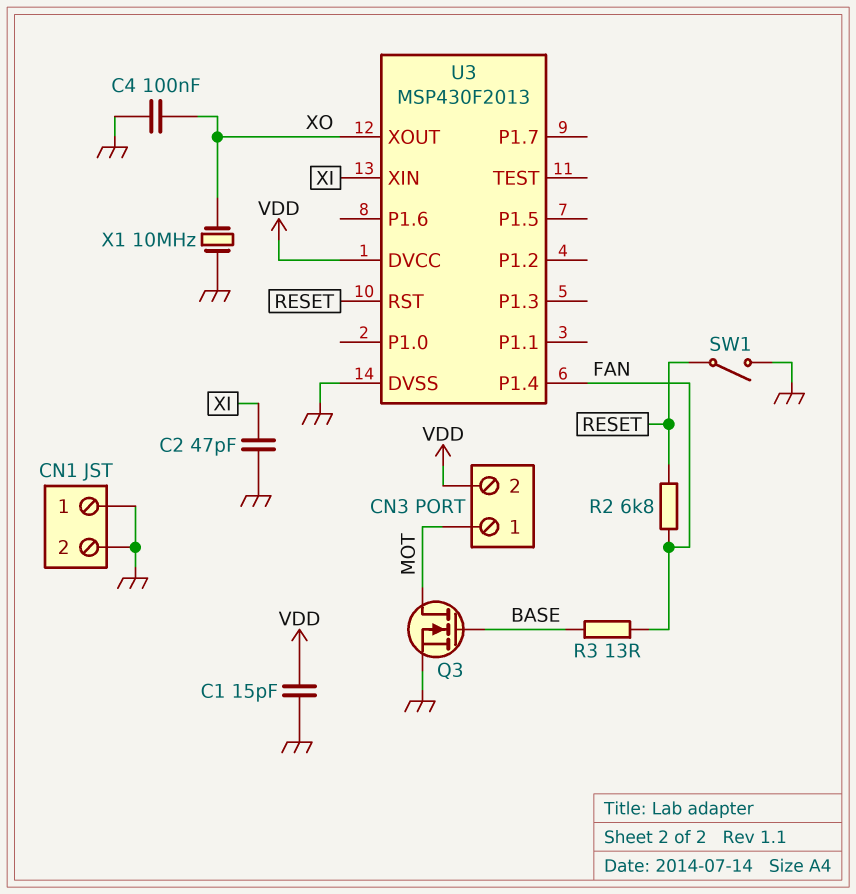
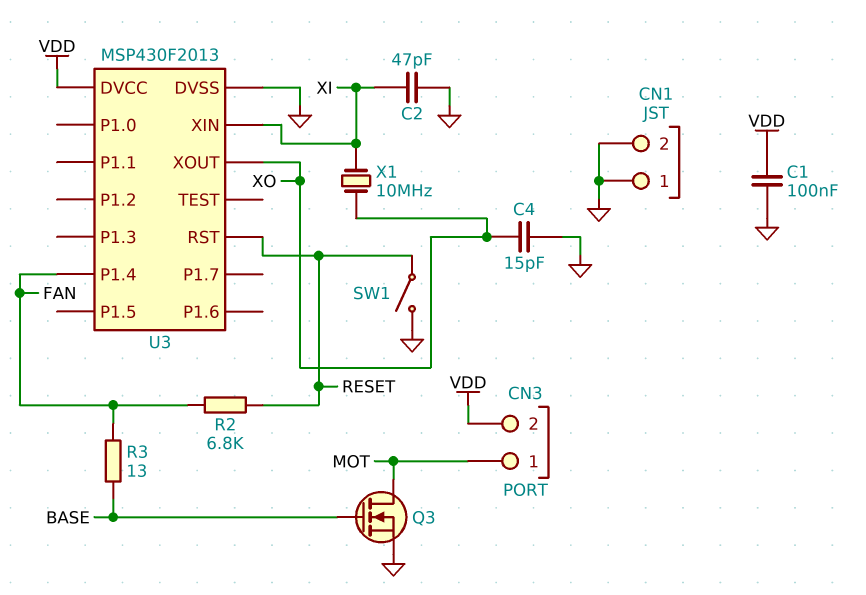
C1: 15pF (GND, VDD) -> 100nF (GND, VDD)
C4: 100nF (GND, XO) -> 15pF (GND, XO)
X1: 10MHz (GND, XO) -> 10MHz (XI, XO)

